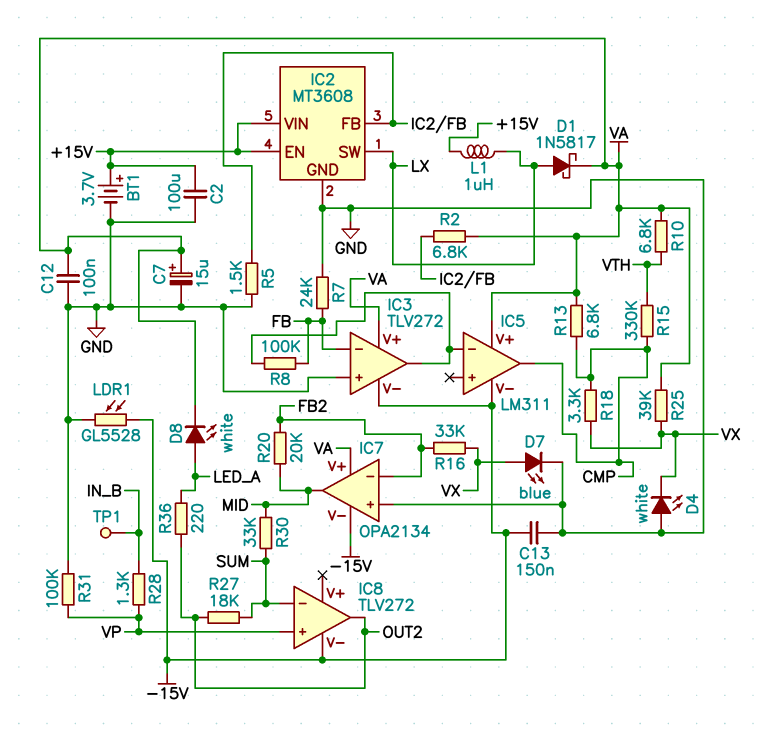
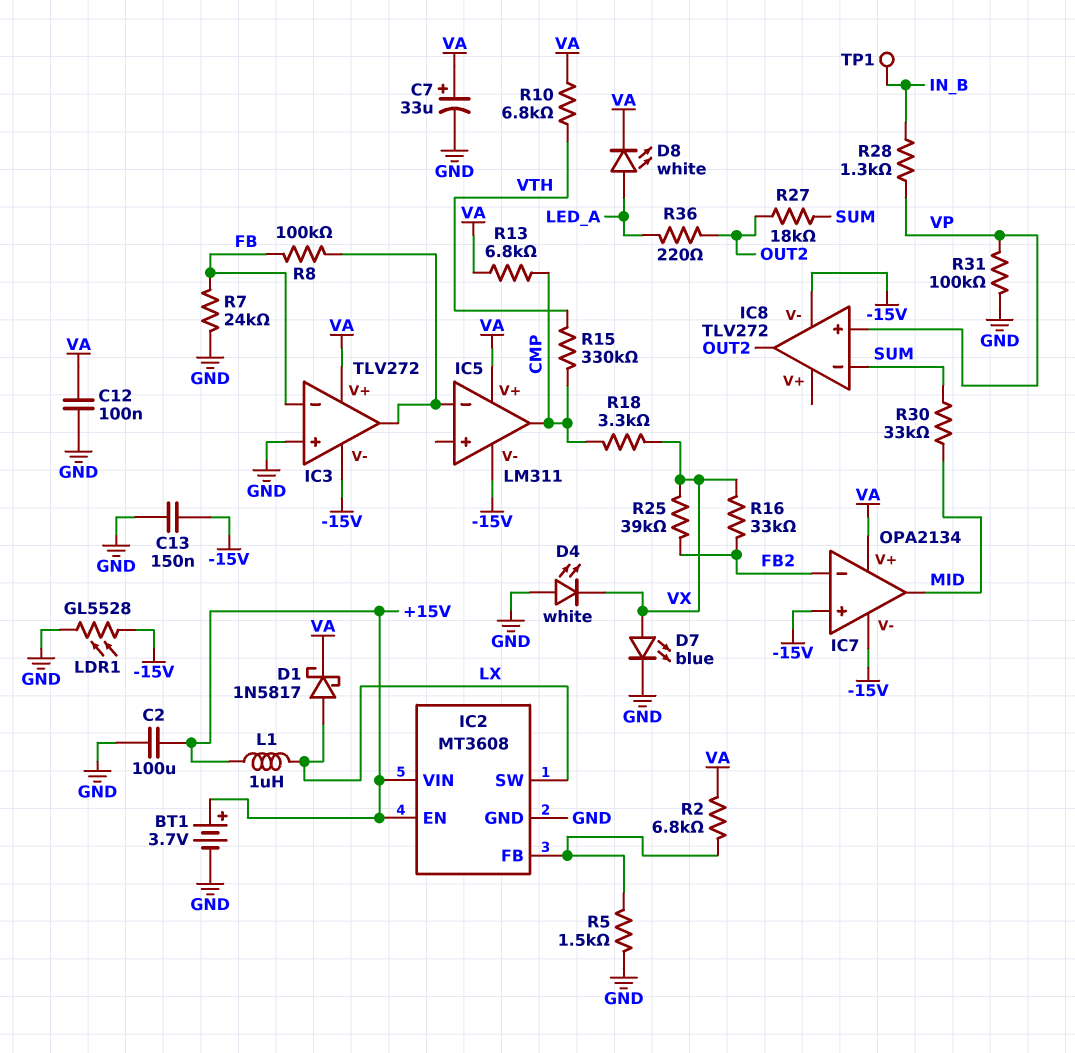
C7: 15uF (plus VA, minus GND) -> 33uF (plus VA, minus GND)
IC7 pin in+: GND -> -15V
R20: 20k (FB2, MID) -> none
R25: 39k (VA, VX) -> 39k (FB2, VX)

